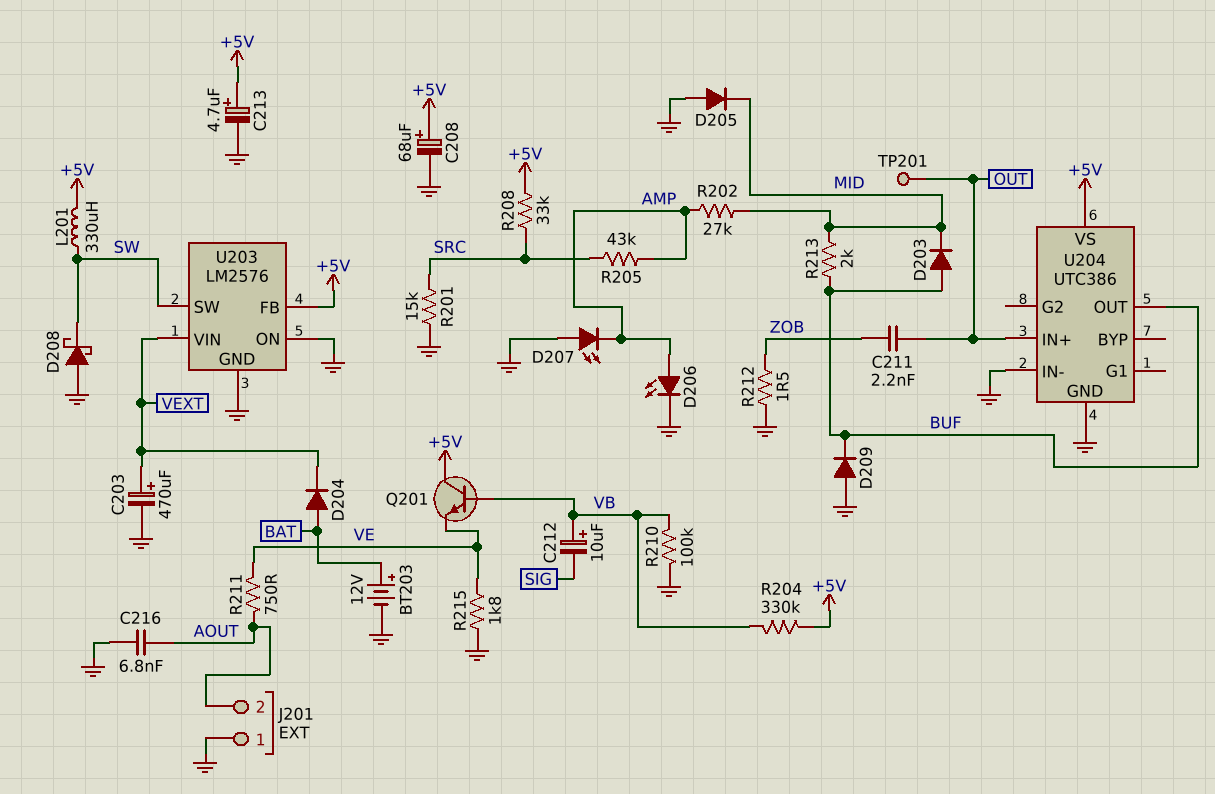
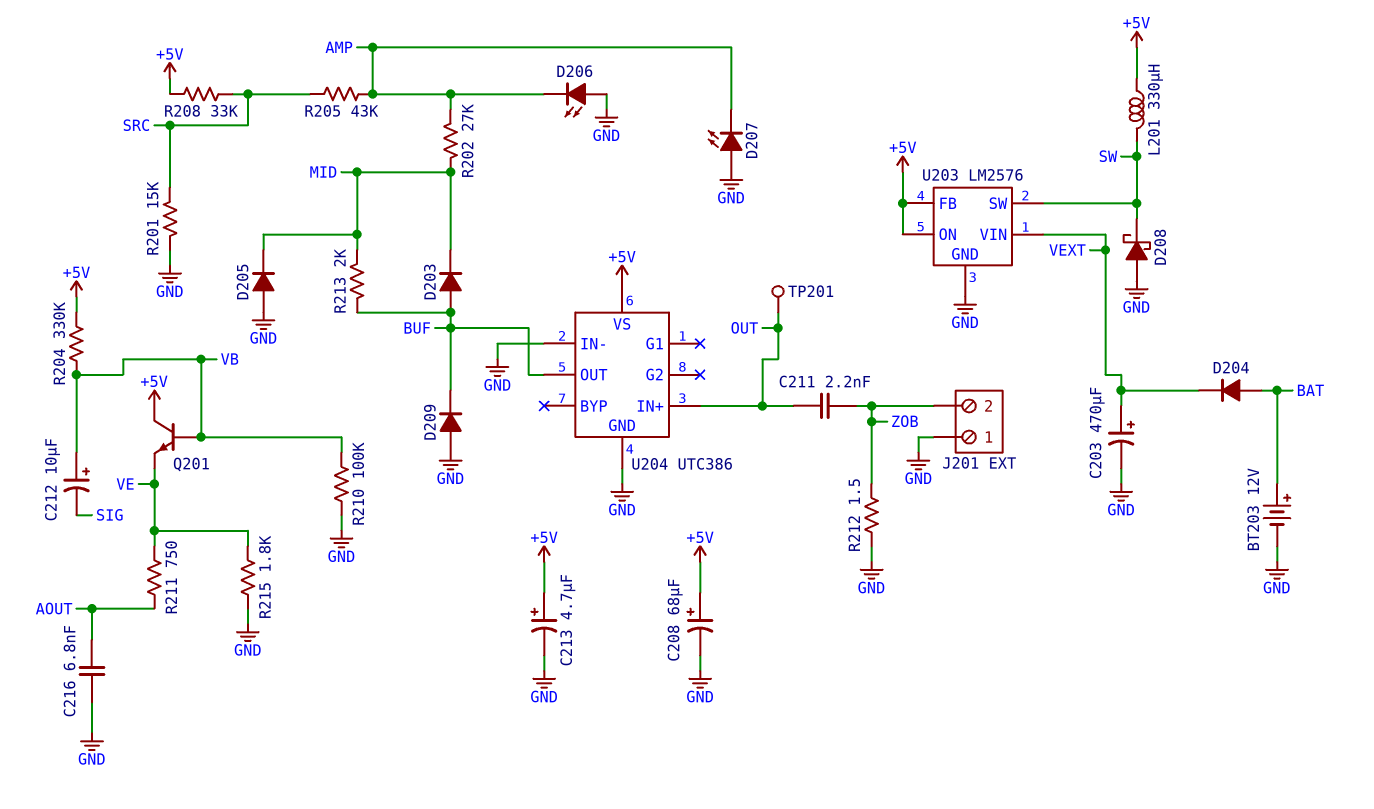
D206: LED (A AMP, K GND) -> LED (A GND, K AMP)
J201 pin 2: AOUT -> ZOB
U203 pin ON: GND -> +5V

